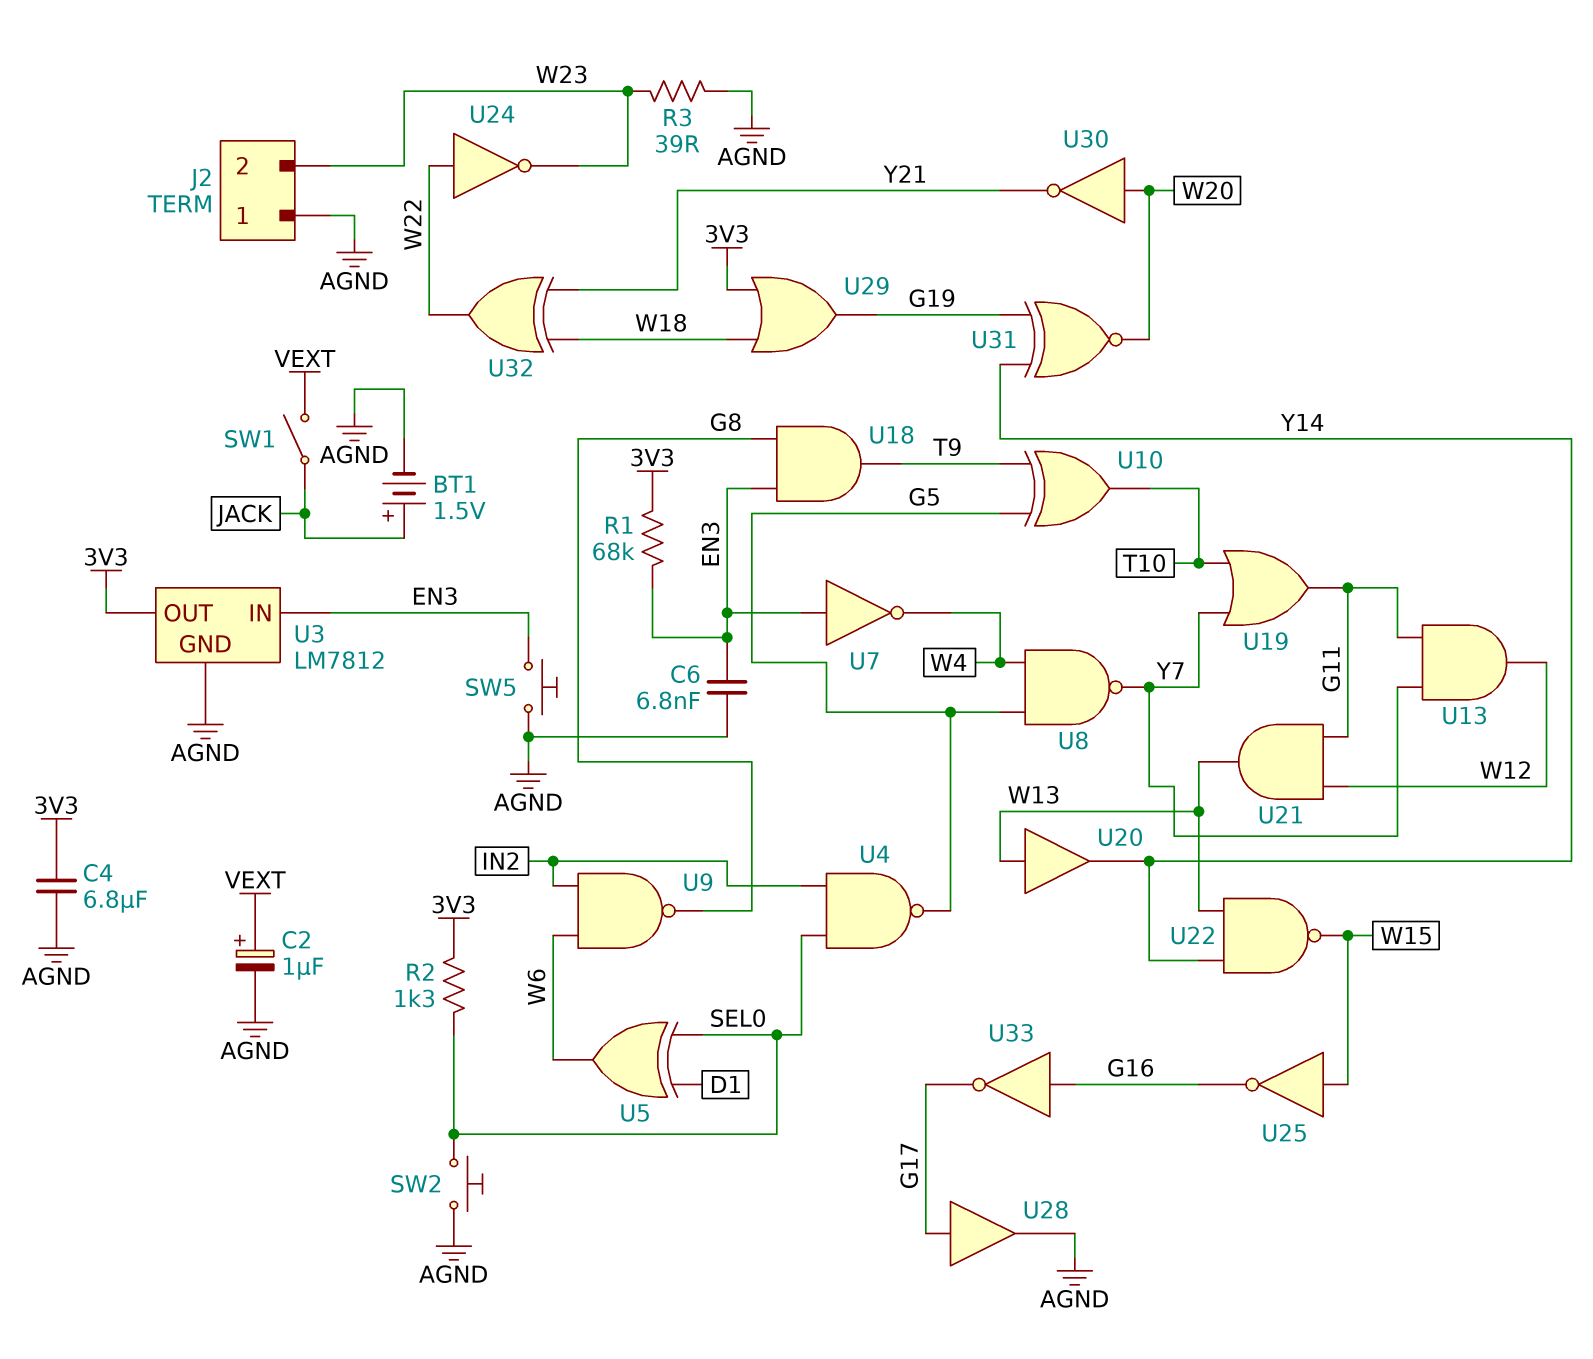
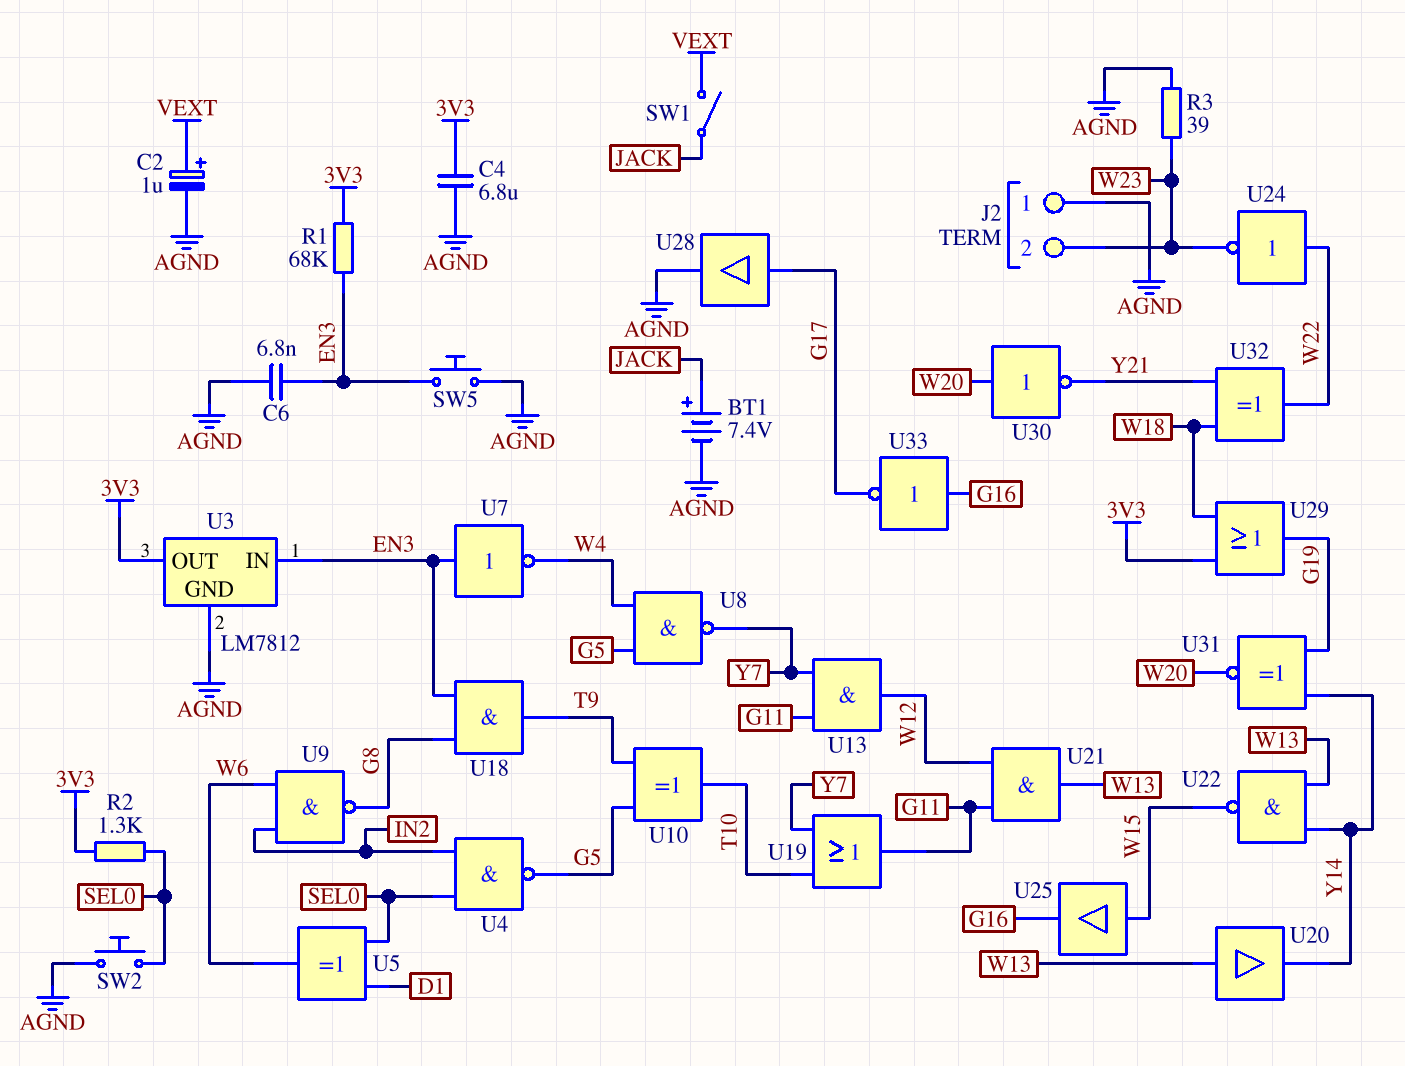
BT1: 1.5V (plus JACK, minus AGND) -> 7.4V (plus JACK, minus AGND)
U25: NOT (in W15, out G16) -> buffer (in W15, out G16)

